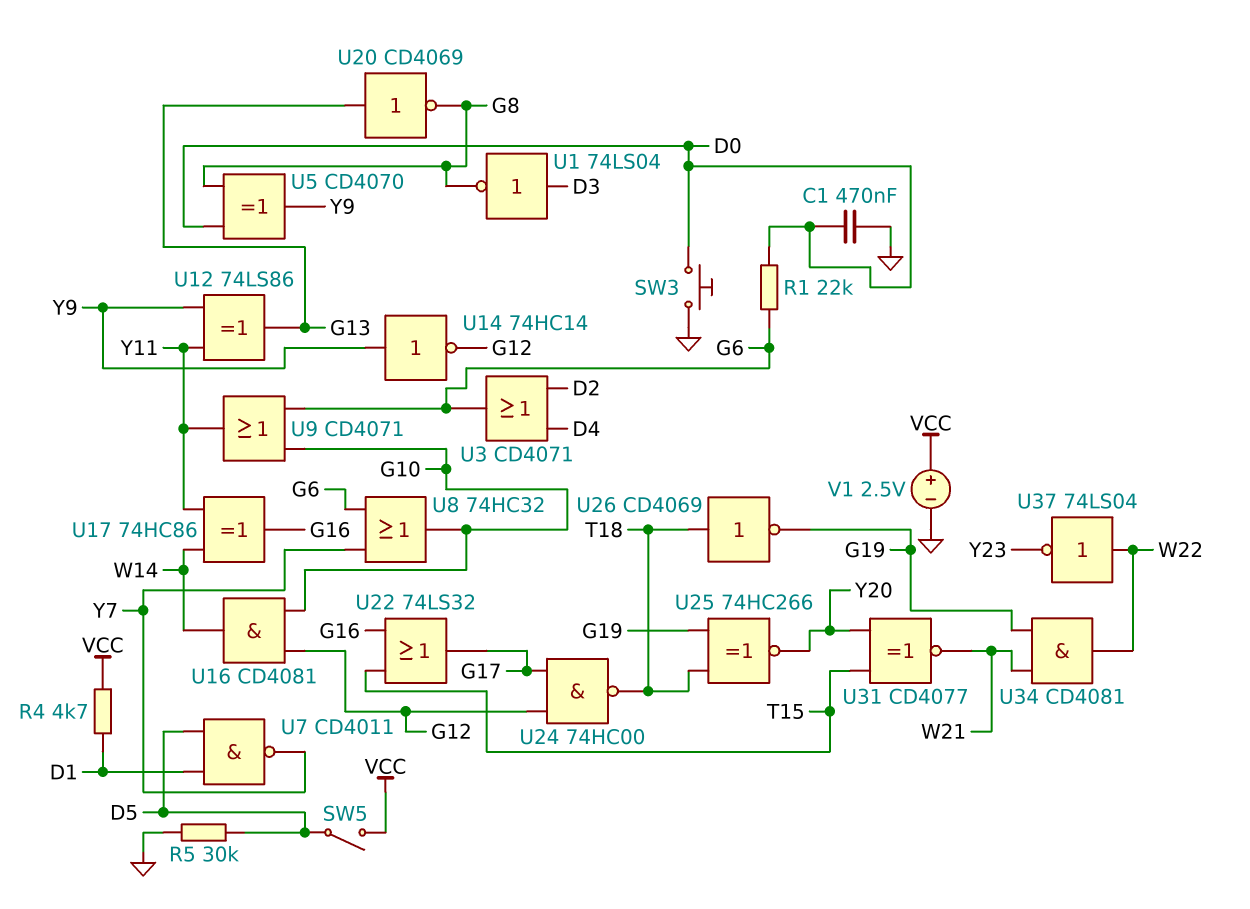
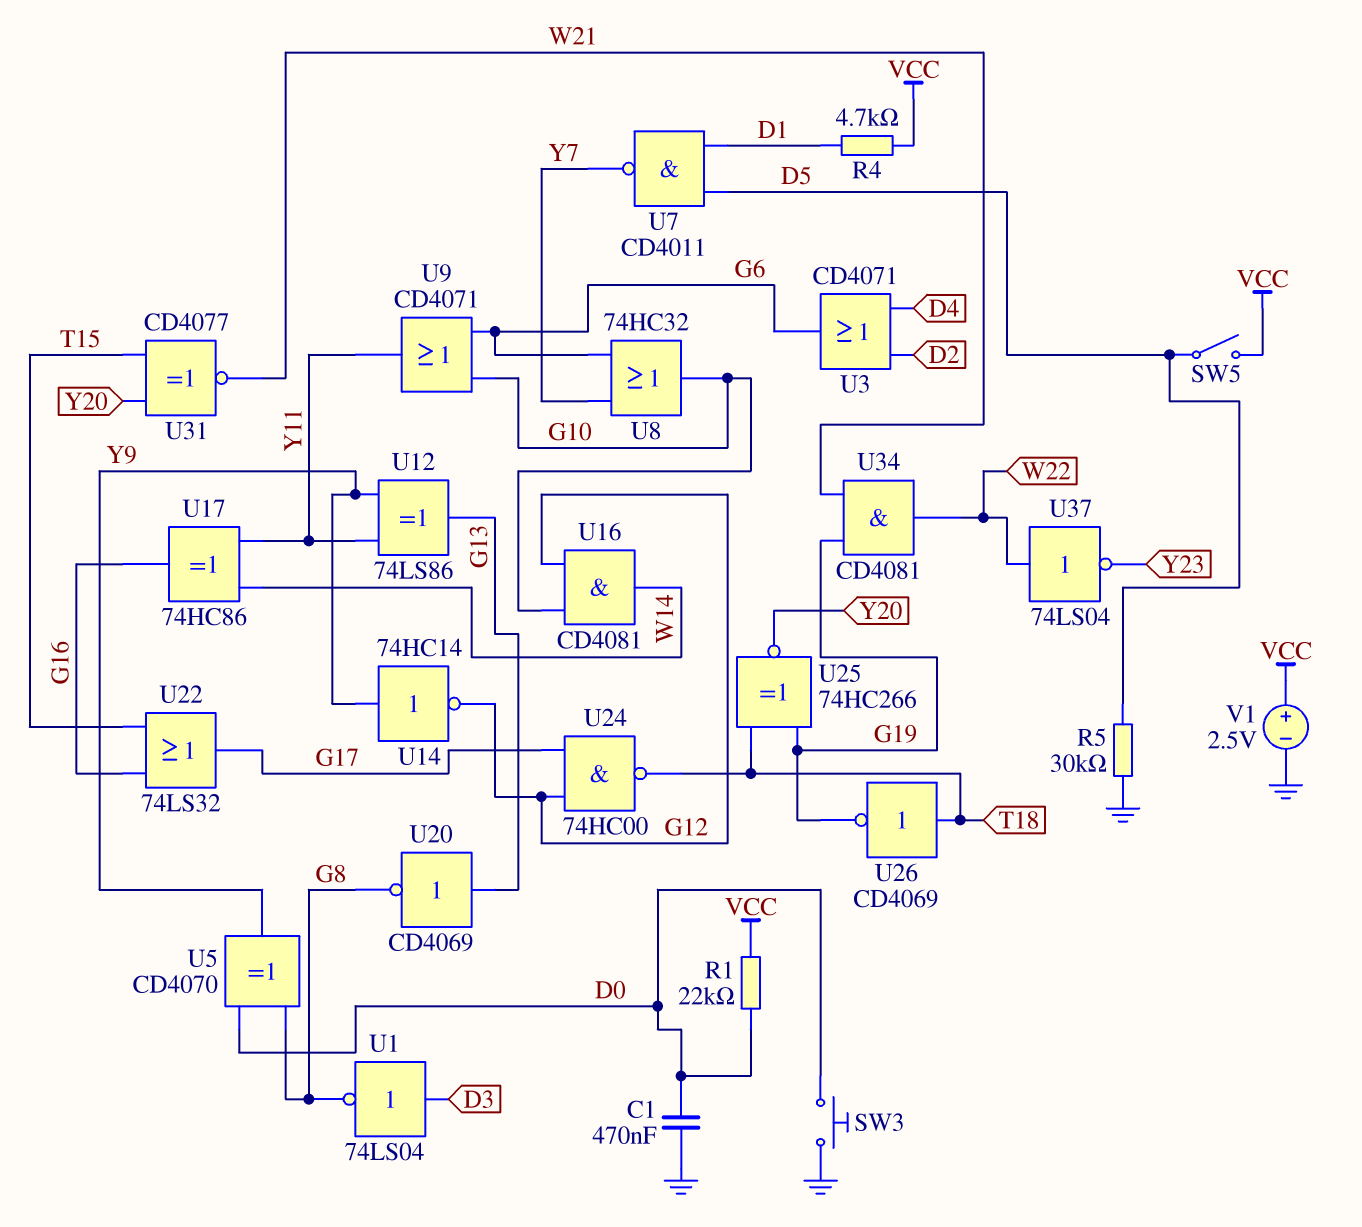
R1: 22k (D0, G6) -> 22k (D0, VCC)

